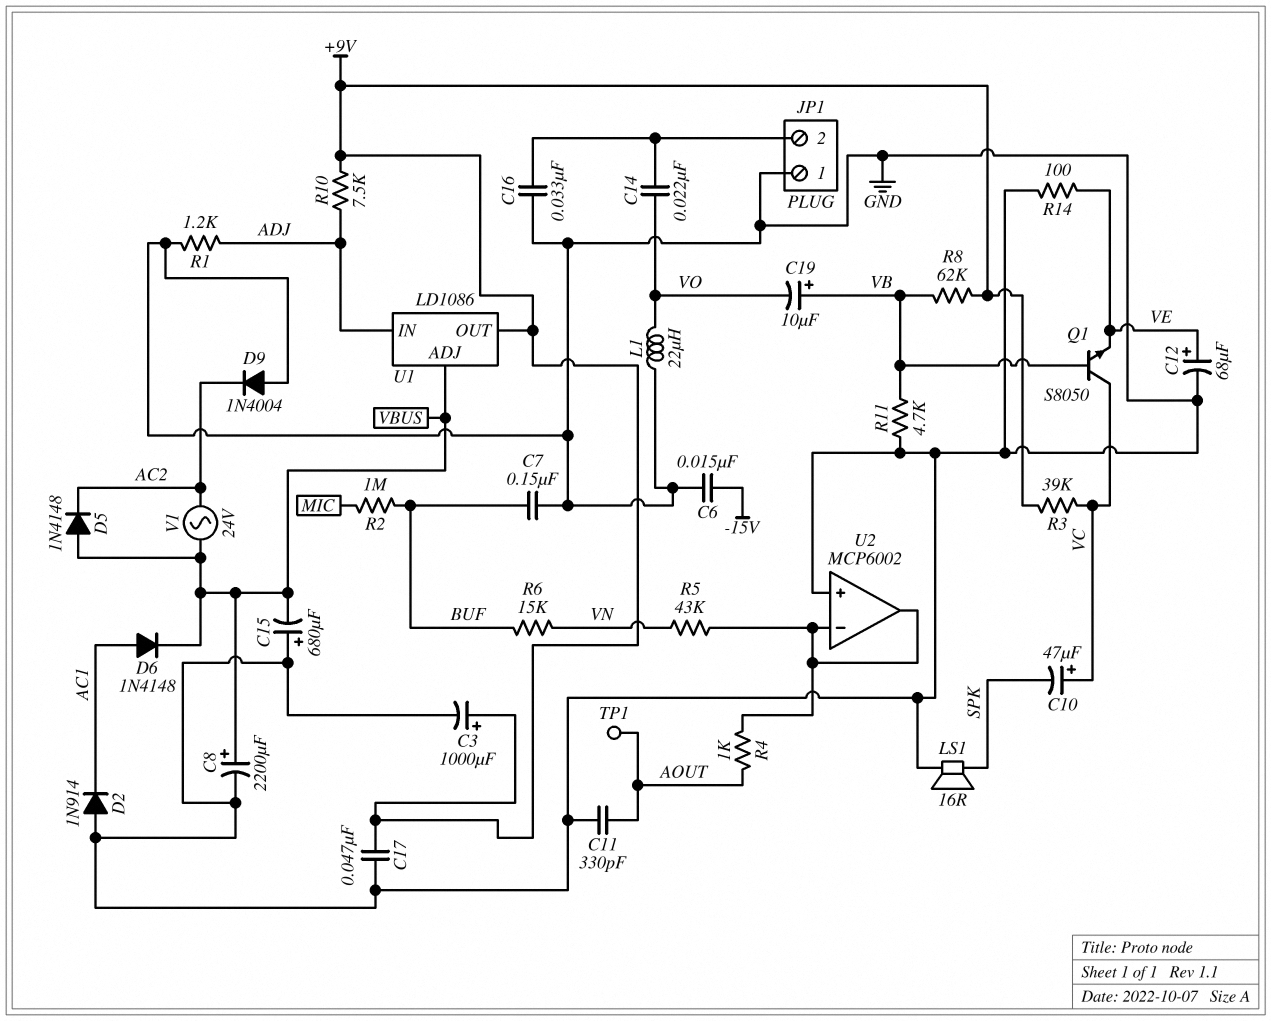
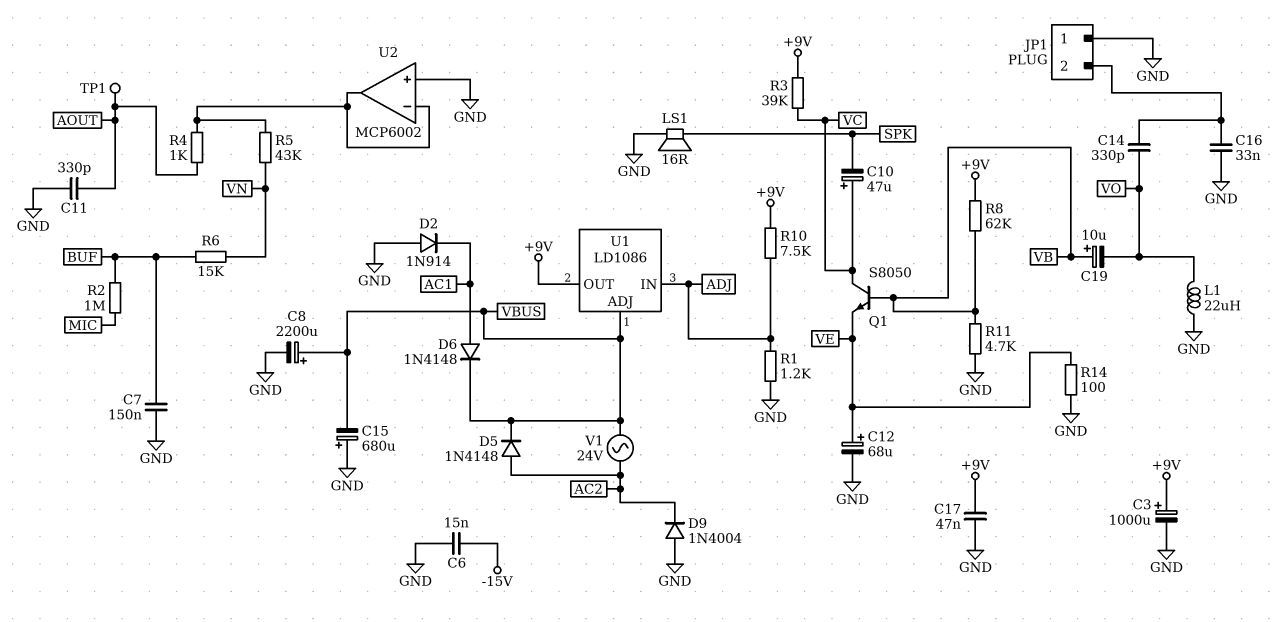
C14: 22nF (JP1/2, VO) -> 330pF (JP1/2, VO)
D5: diode 1N4148 (A VBUS, K AC2) -> diode 1N4148 (A AC2, K VBUS)

